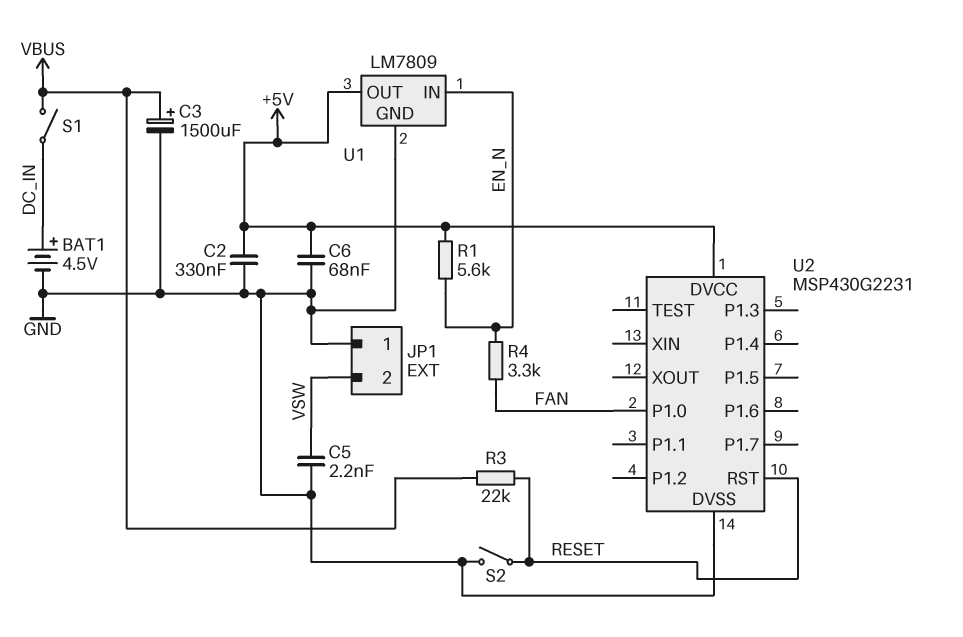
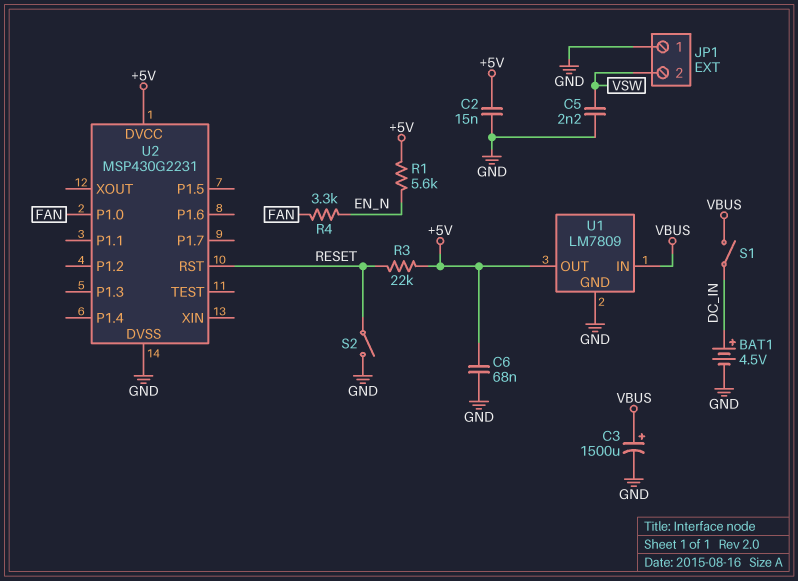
C2: 330nF (+5V, GND) -> 15nF (+5V, GND)
R3: 22k (RESET, VBUS) -> 22k (+5V, RESET)
U1 pin IN: EN_N -> VBUS

